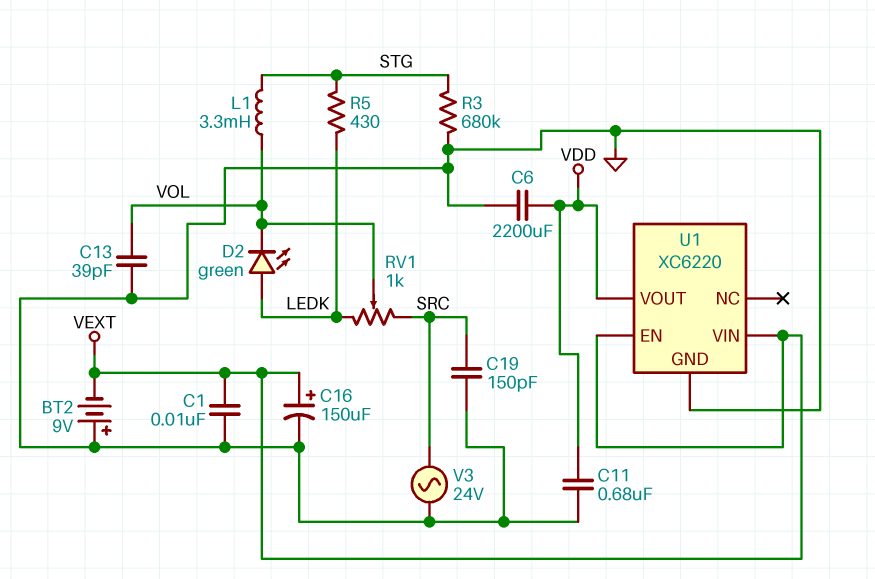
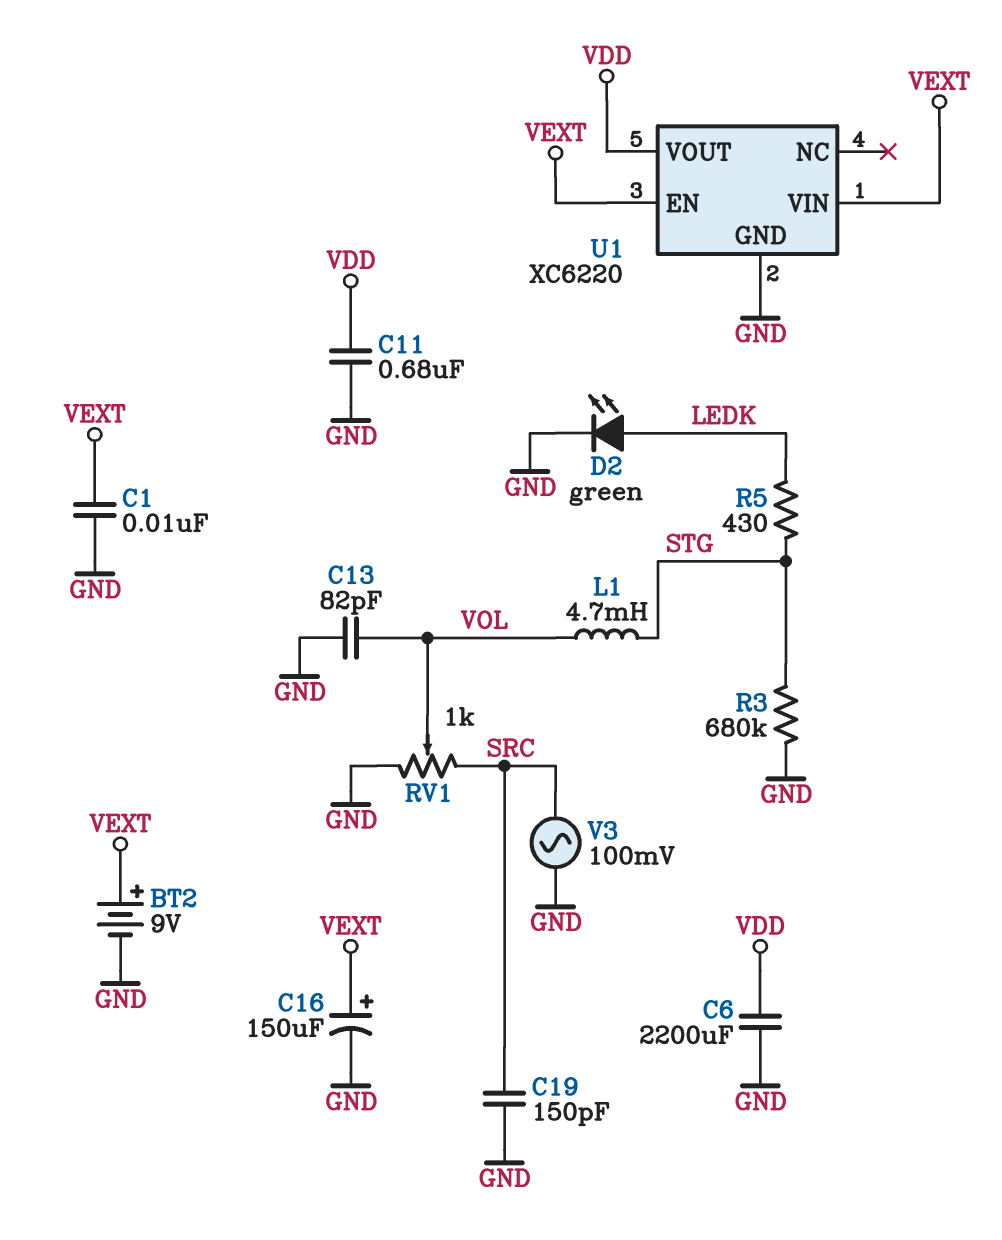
BT2: 9V (plus GND, minus VEXT) -> 9V (plus VEXT, minus GND)
C13: 39pF (GND, VOL) -> 82pF (GND, VOL)
D2: LED green (A LEDK, K VOL) -> LED green (A LEDK, K GND)
L1: 3.3mH (STG, VOL) -> 4.7mH (STG, VOL)
RV1: 1k (LEDK, SRC, wiper VOL) -> 1k (GND, SRC, wiper VOL)
V3: AC 24V (GND, SRC) -> AC 100mV (GND, SRC)

